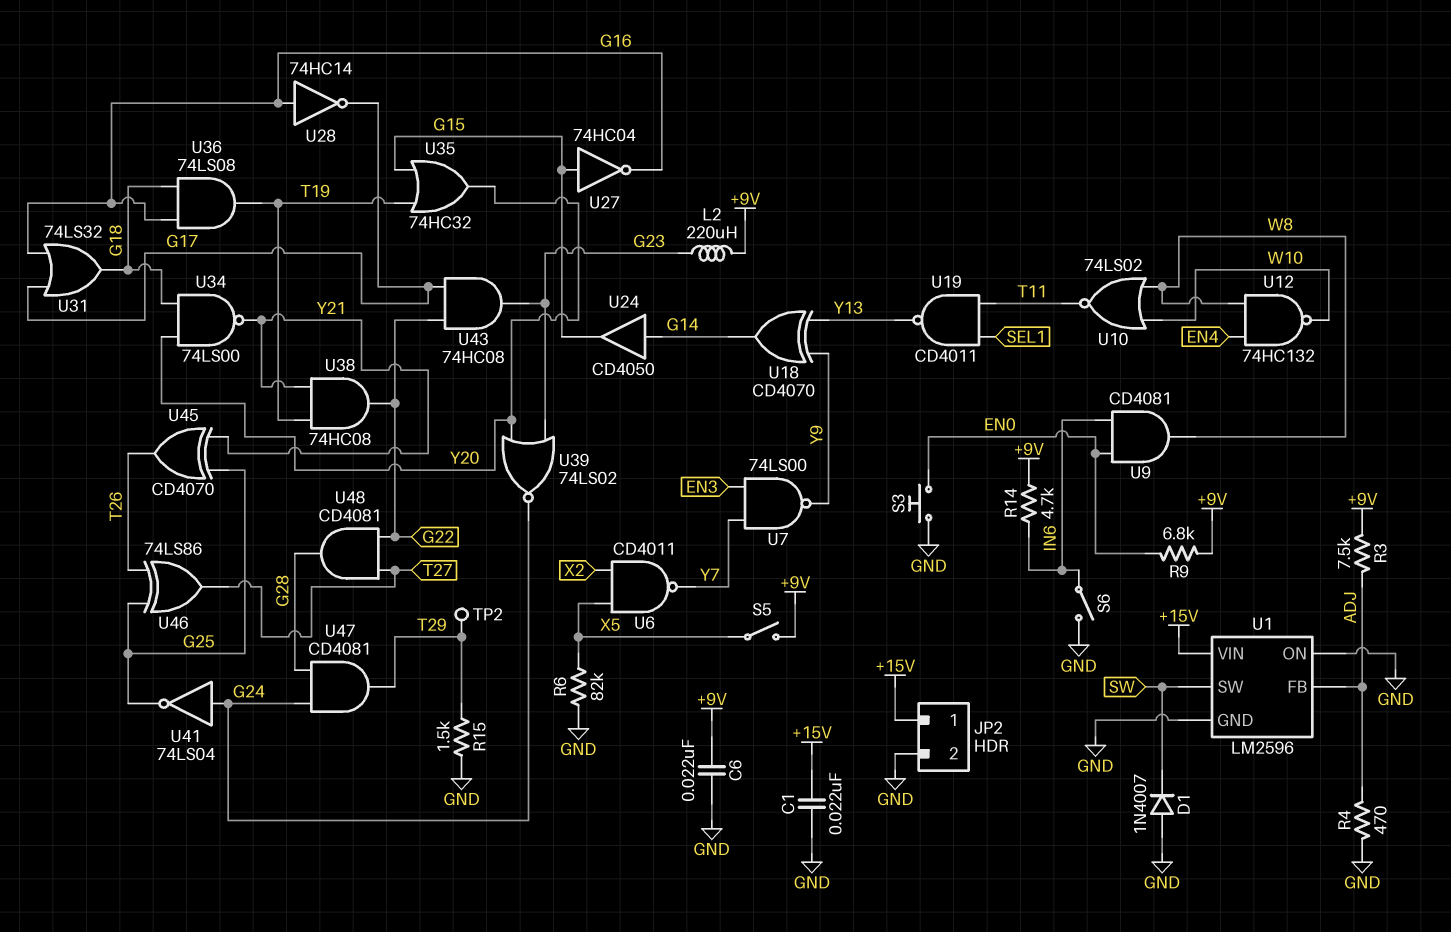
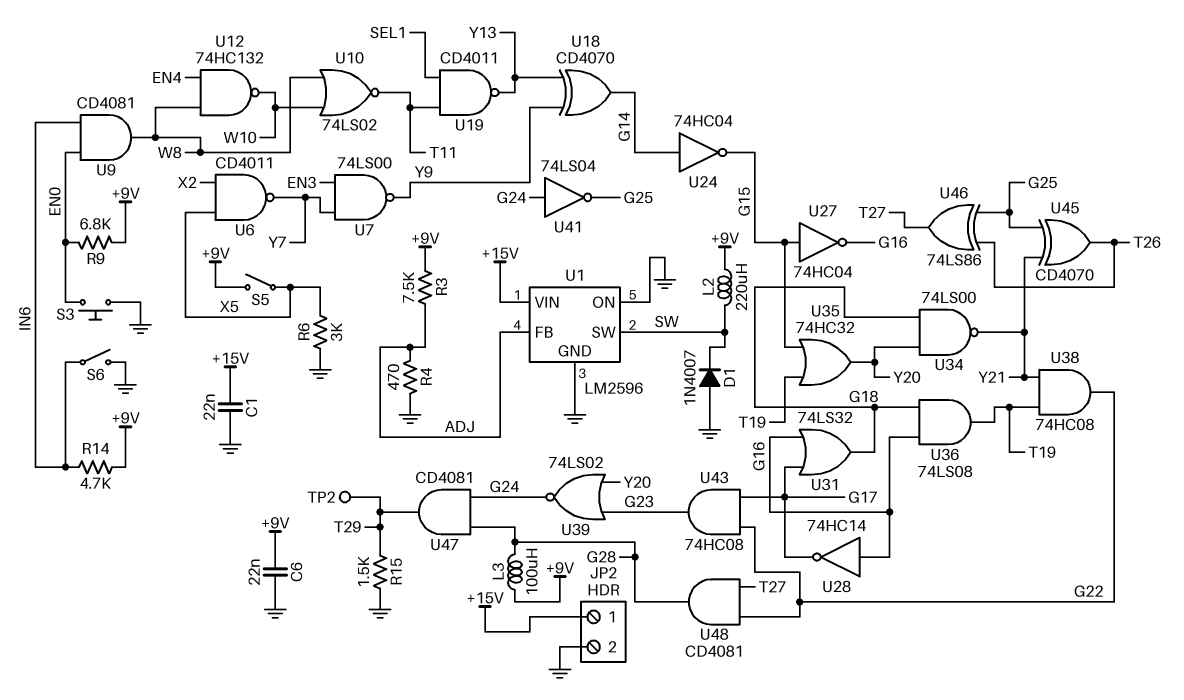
L2: 220uH (+9V, G23) -> 220uH (+9V, SW)
L3: none -> 100uH (+9V, G28)
R6: 82k (GND, X5) -> 3k (GND, X5)
U24: buffer CD4050 (in G14, out G15) -> NOT 74HC04 (in G14, out G15)

